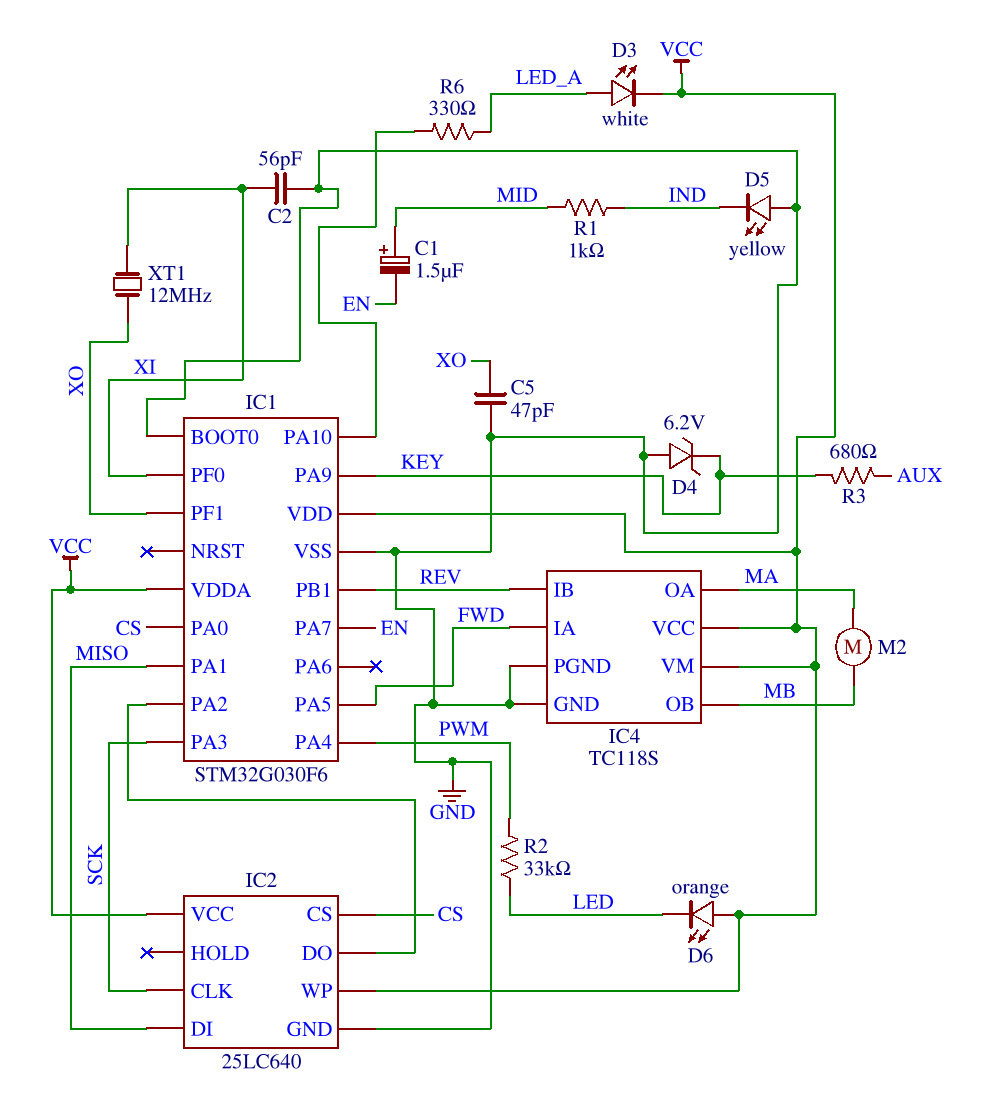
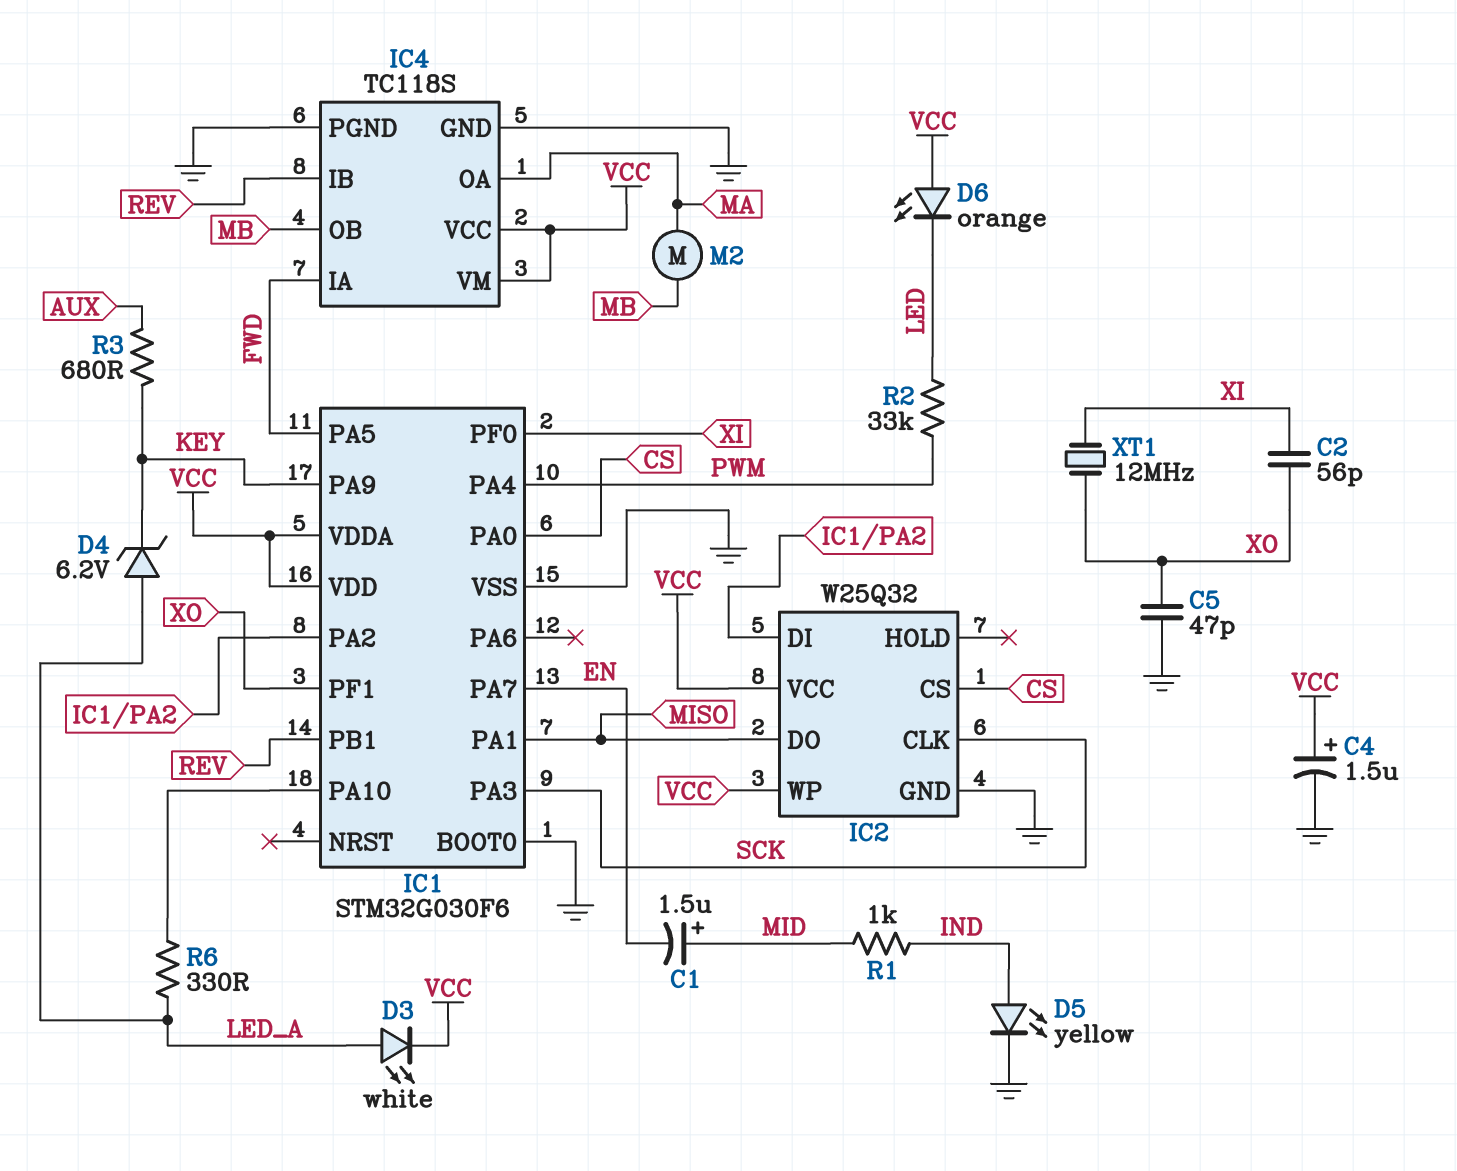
C2: 56pF (GND, XI) -> 56pF (XI, XO)
C4: none -> 1.5uF (plus VCC, minus GND)
D4: zener 6.2V (A GND, K KEY) -> zener 6.2V (A LED_A, K KEY)
D5: LED yellow (A GND, K IND) -> LED yellow (A IND, K GND)
IC2: 25LC640 -> W25Q32
IC2 pin DI: MISO -> IC1/PA2
IC2 pin DO: IC1/PA2 -> MISO

